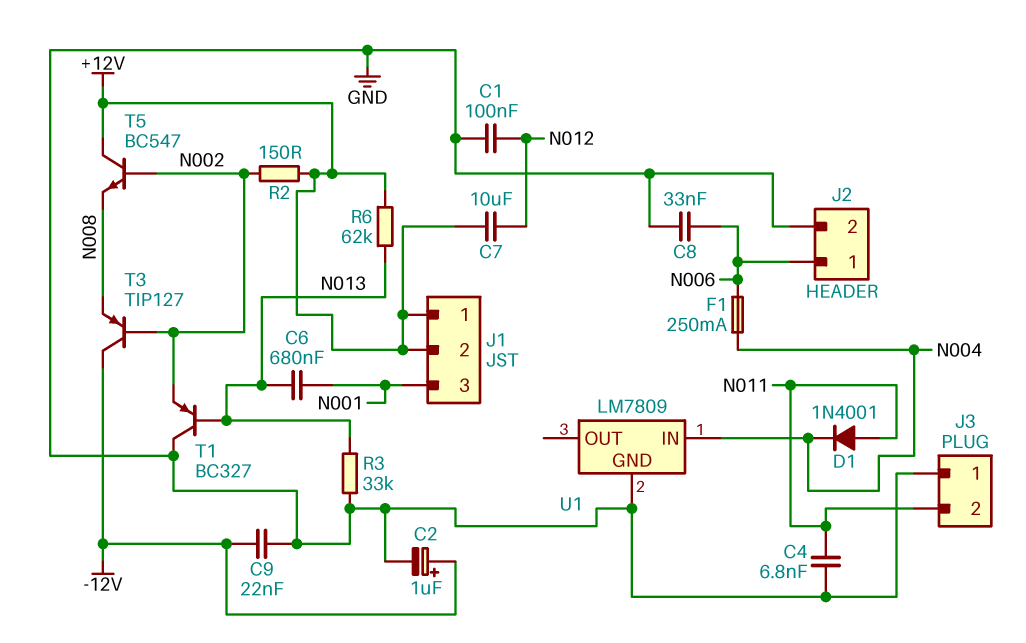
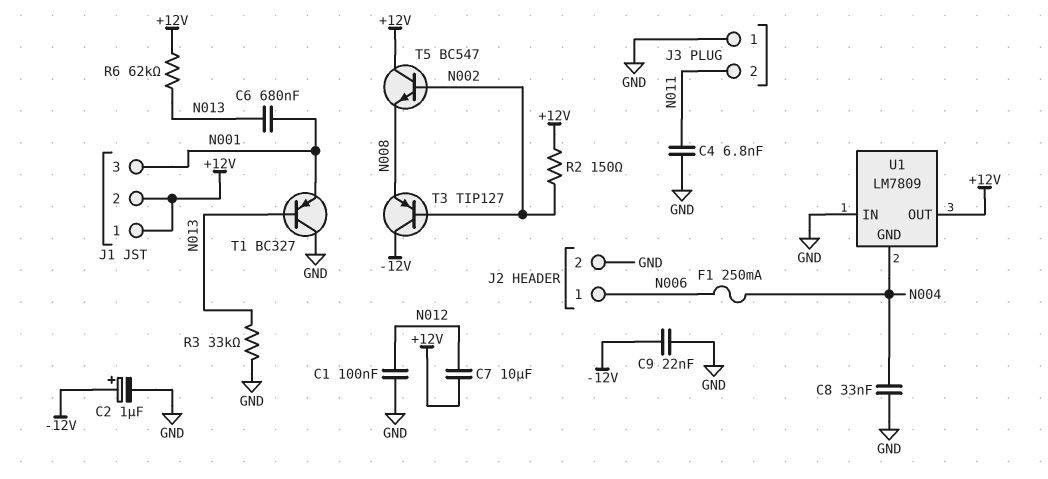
C8: 33nF (GND, N006) -> 33nF (GND, N004)
D1: diode 1N4001 (A N011, K N004) -> none
T1: PNP BC327 (B N013, C GND, E N002) -> PNP BC327 (B N013, C GND, E N001)
U1 pin GND: GND -> N004
U1 pin IN: N004 -> GND
U1 pin OUT: none -> +12V

